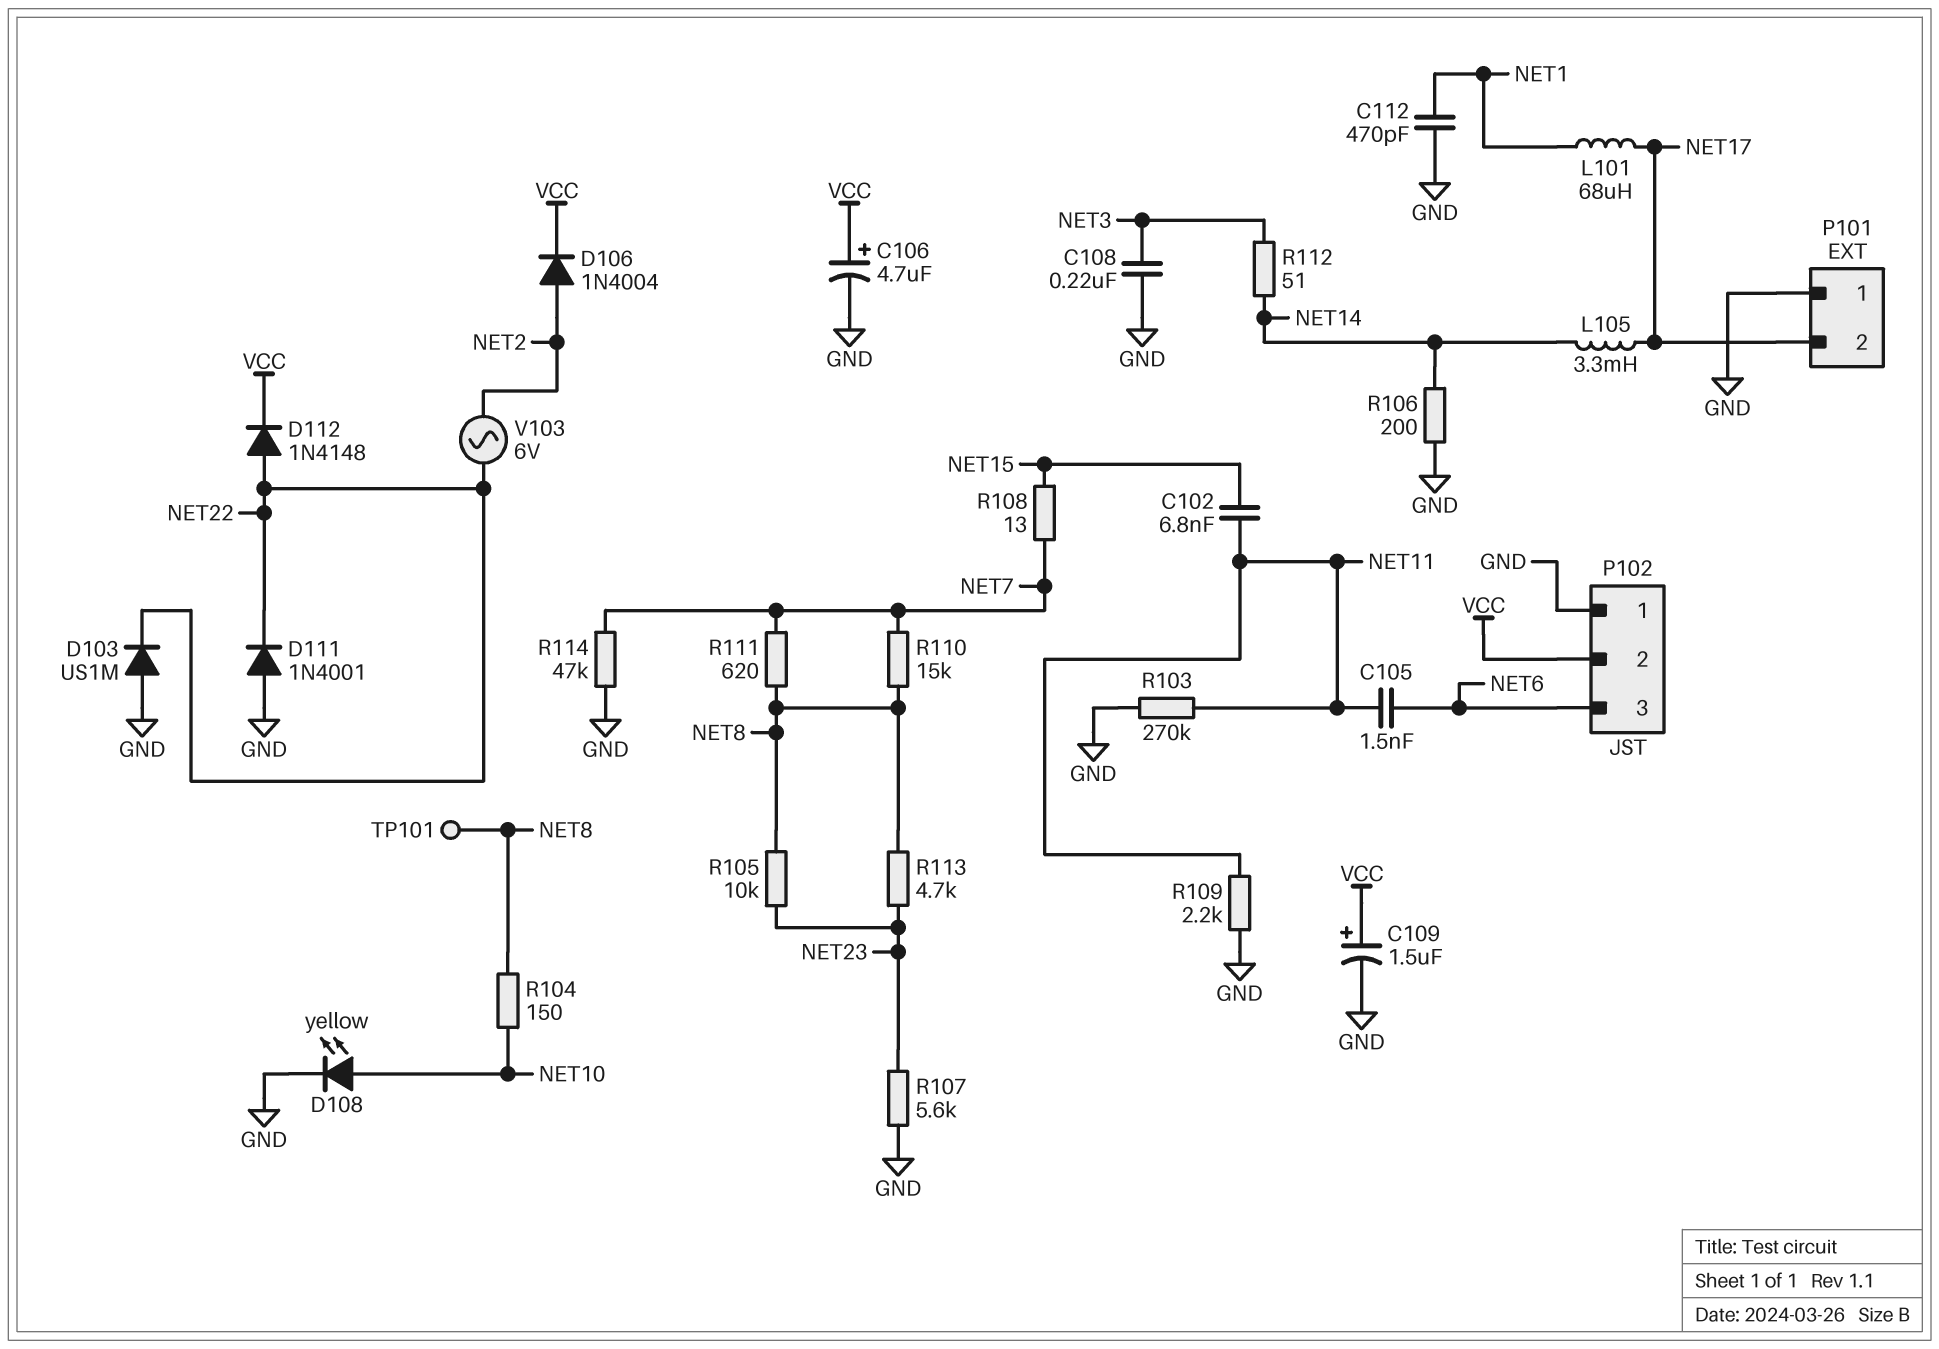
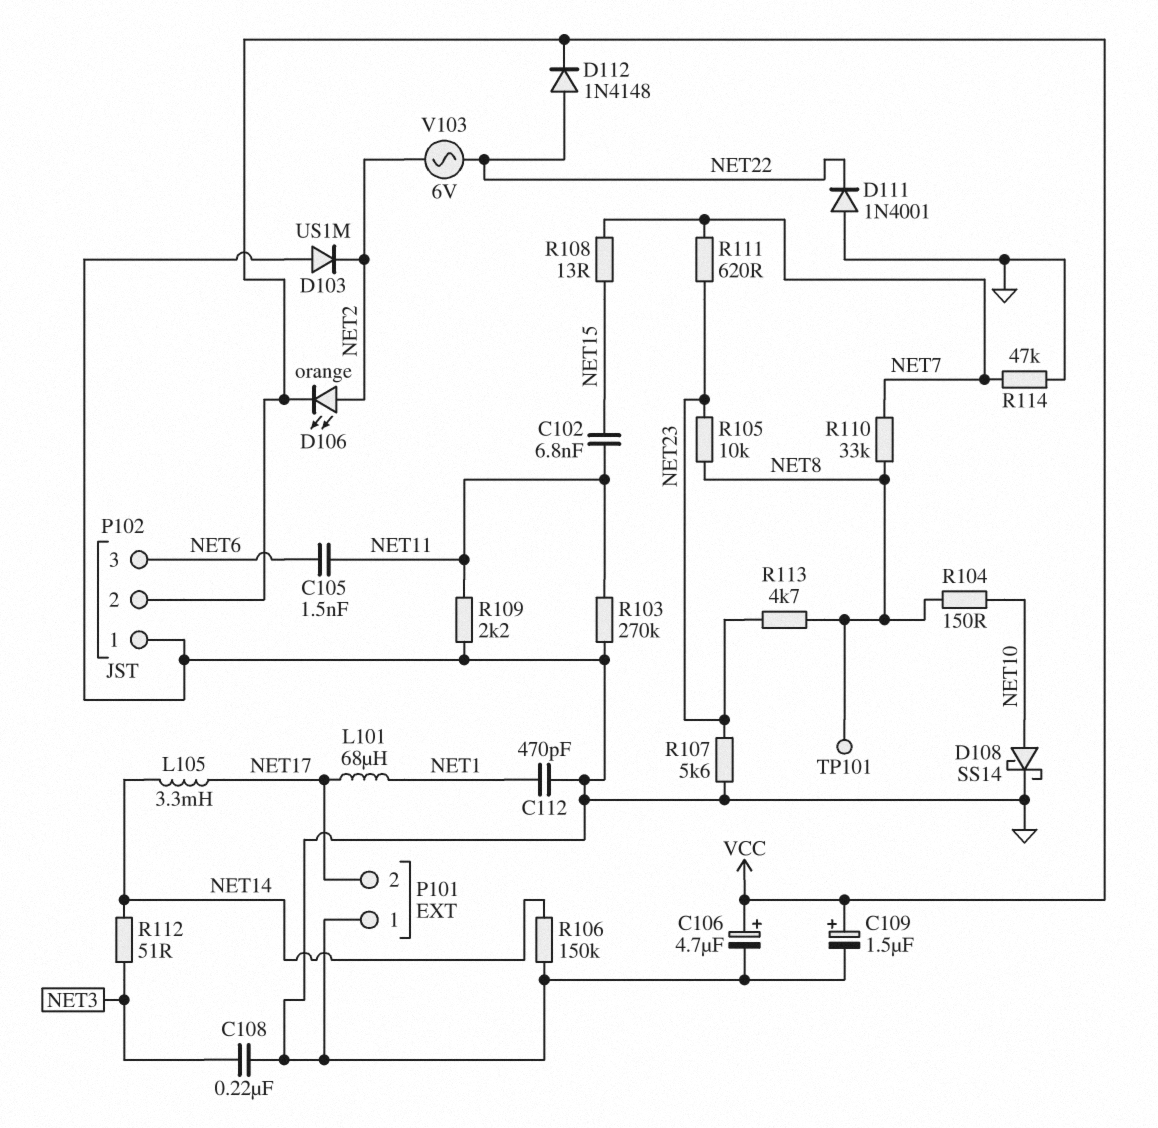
D103: diode US1M (A GND, K NET22) -> diode US1M (A GND, K NET2)
D106: diode 1N4004 (A NET2, K VCC) -> LED orange (A NET2, K VCC)
D108: LED yellow (A NET10, K GND) -> schottky SS14 (A NET10, K GND)
R106: 200 (GND, NET14) -> 150k (GND, NET14)
R110: 15k (NET7, NET8) -> 33k (NET7, NET8)
R111: 620 (NET7, NET8) -> 620 (NET7, NET23)

